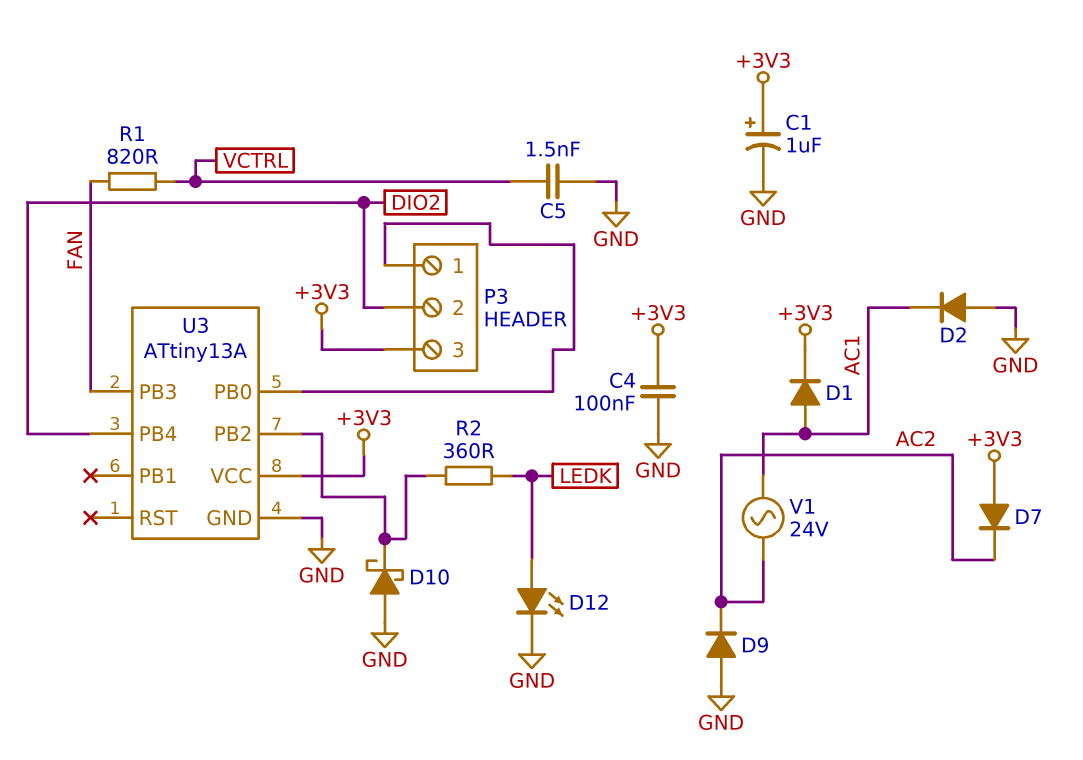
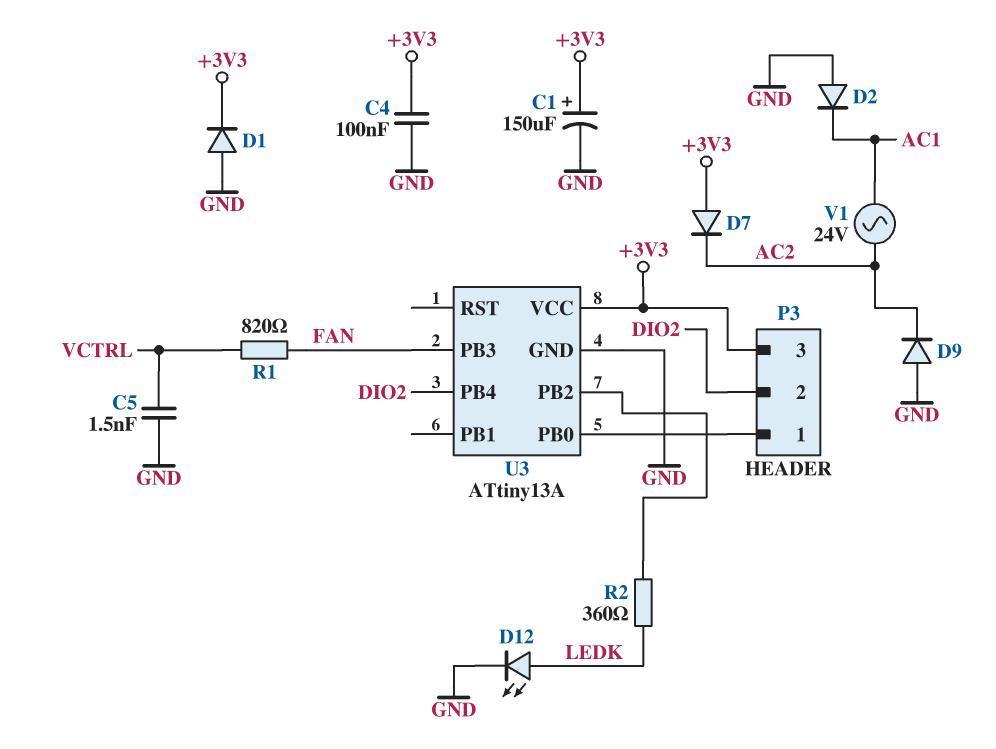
C1: 1uF (plus +3V3, minus GND) -> 150uF (plus +3V3, minus GND)
D1: diode (A AC1, K +3V3) -> diode (A GND, K +3V3)
D10: schottky (A GND, K U3/PB2) -> none

